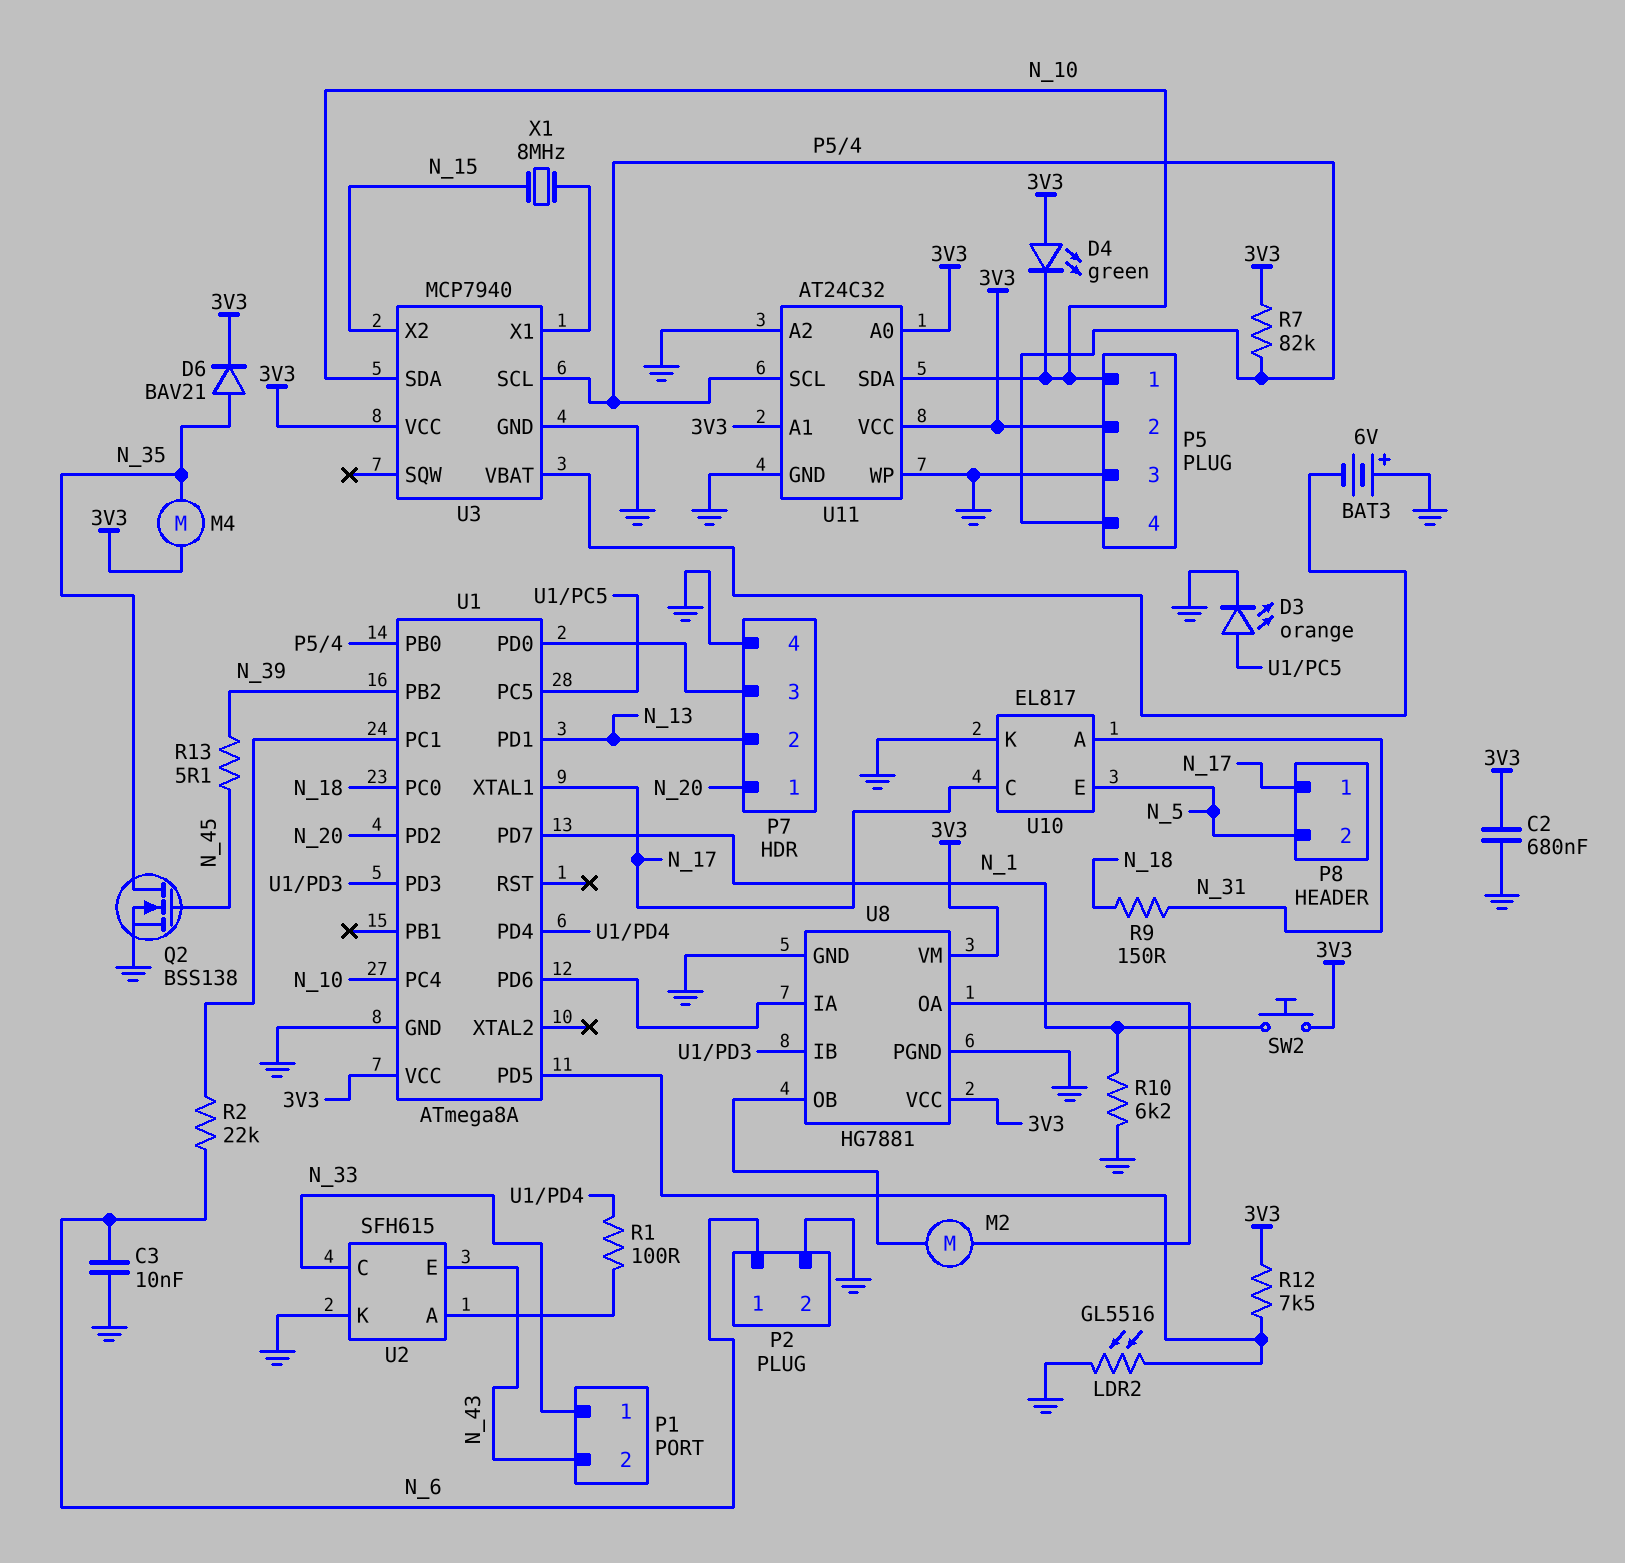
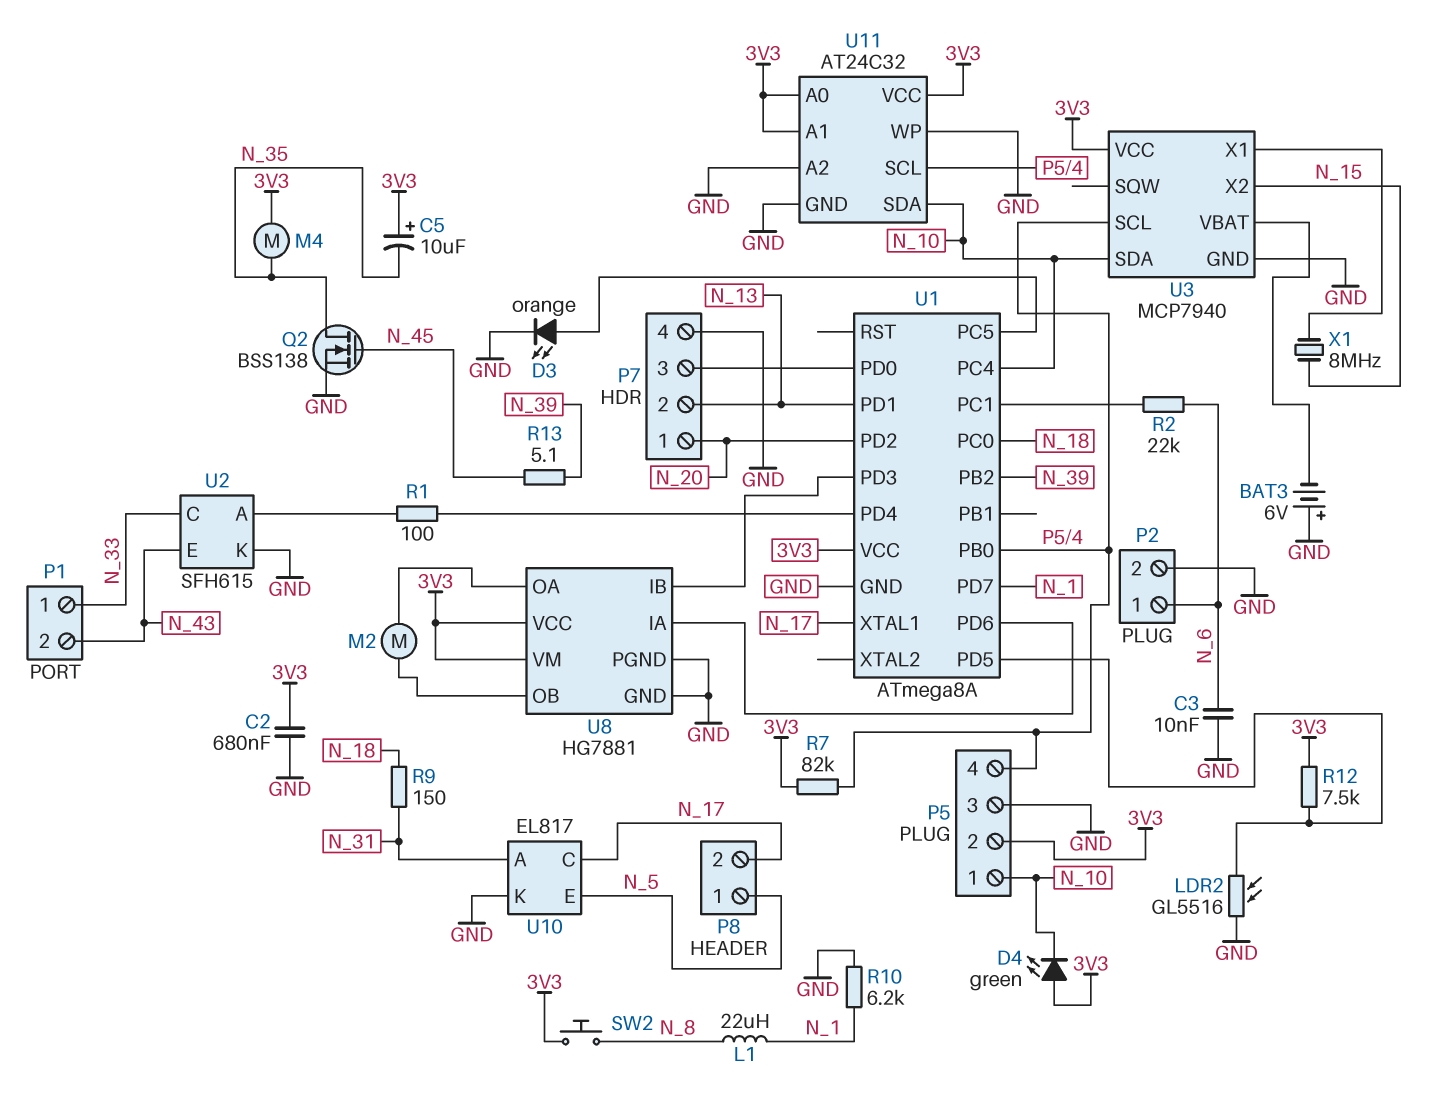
C5: none -> 10uF (plus 3V3, minus N_35)
D6: diode BAV21 (A N_35, K 3V3) -> none
L1: none -> 22uH (N_1, N_8)
P8 pin 1: N_17 -> N_5
P8 pin 2: N_5 -> N_17
SW2: button (3V3, N_1) -> button (3V3, N_8)

